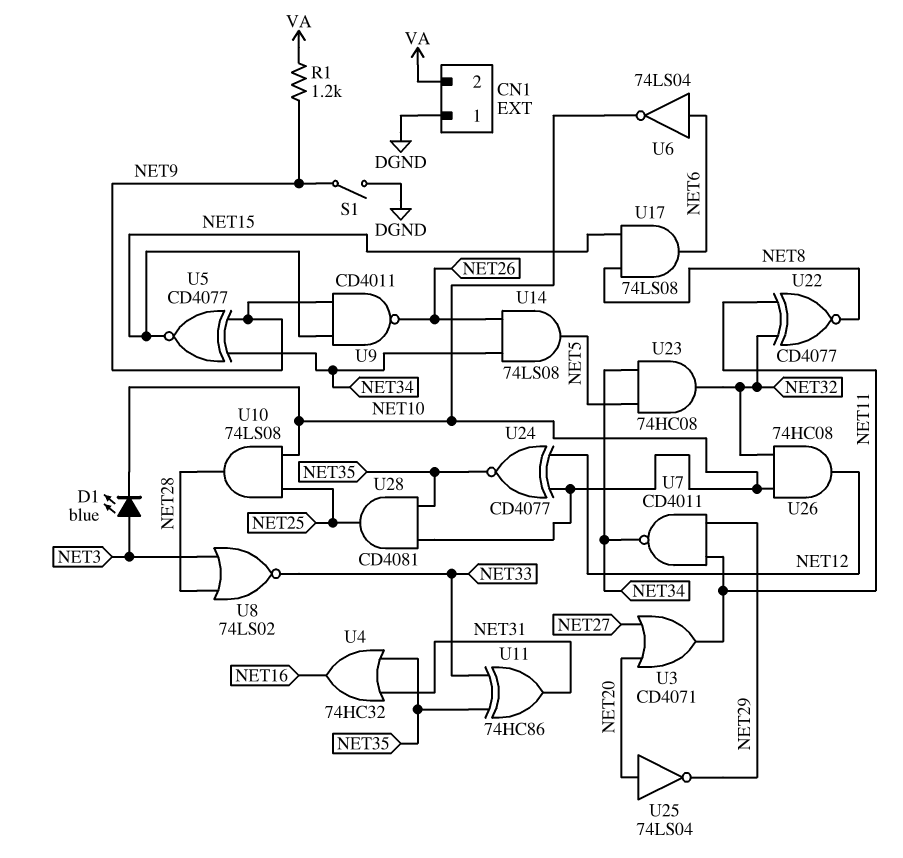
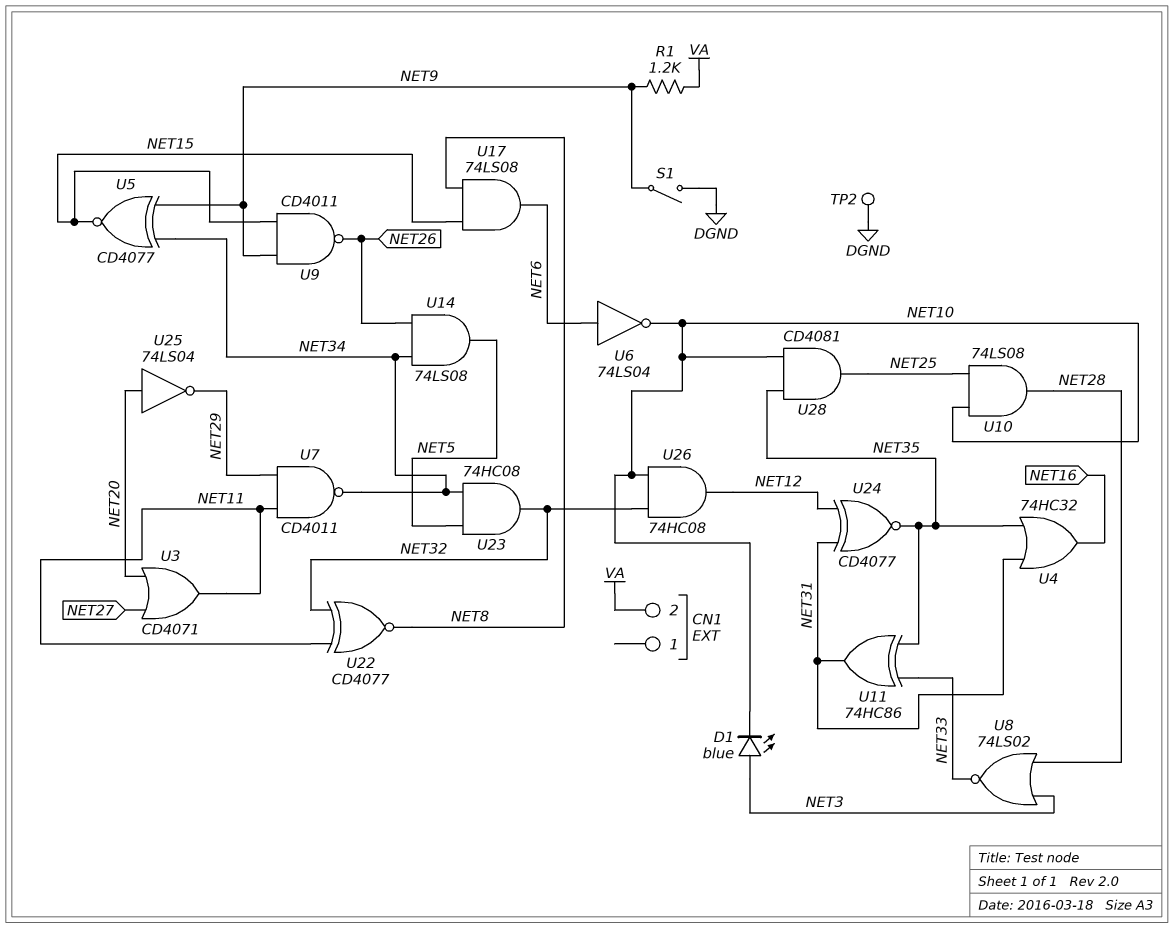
CN1 pin 1: DGND -> none
TP2: none -> test point (DGND)
U24: XNOR CD4077 (in NET10, in NET12, out NET35) -> XNOR CD4077 (in NET12, in NET31, out NET35)

